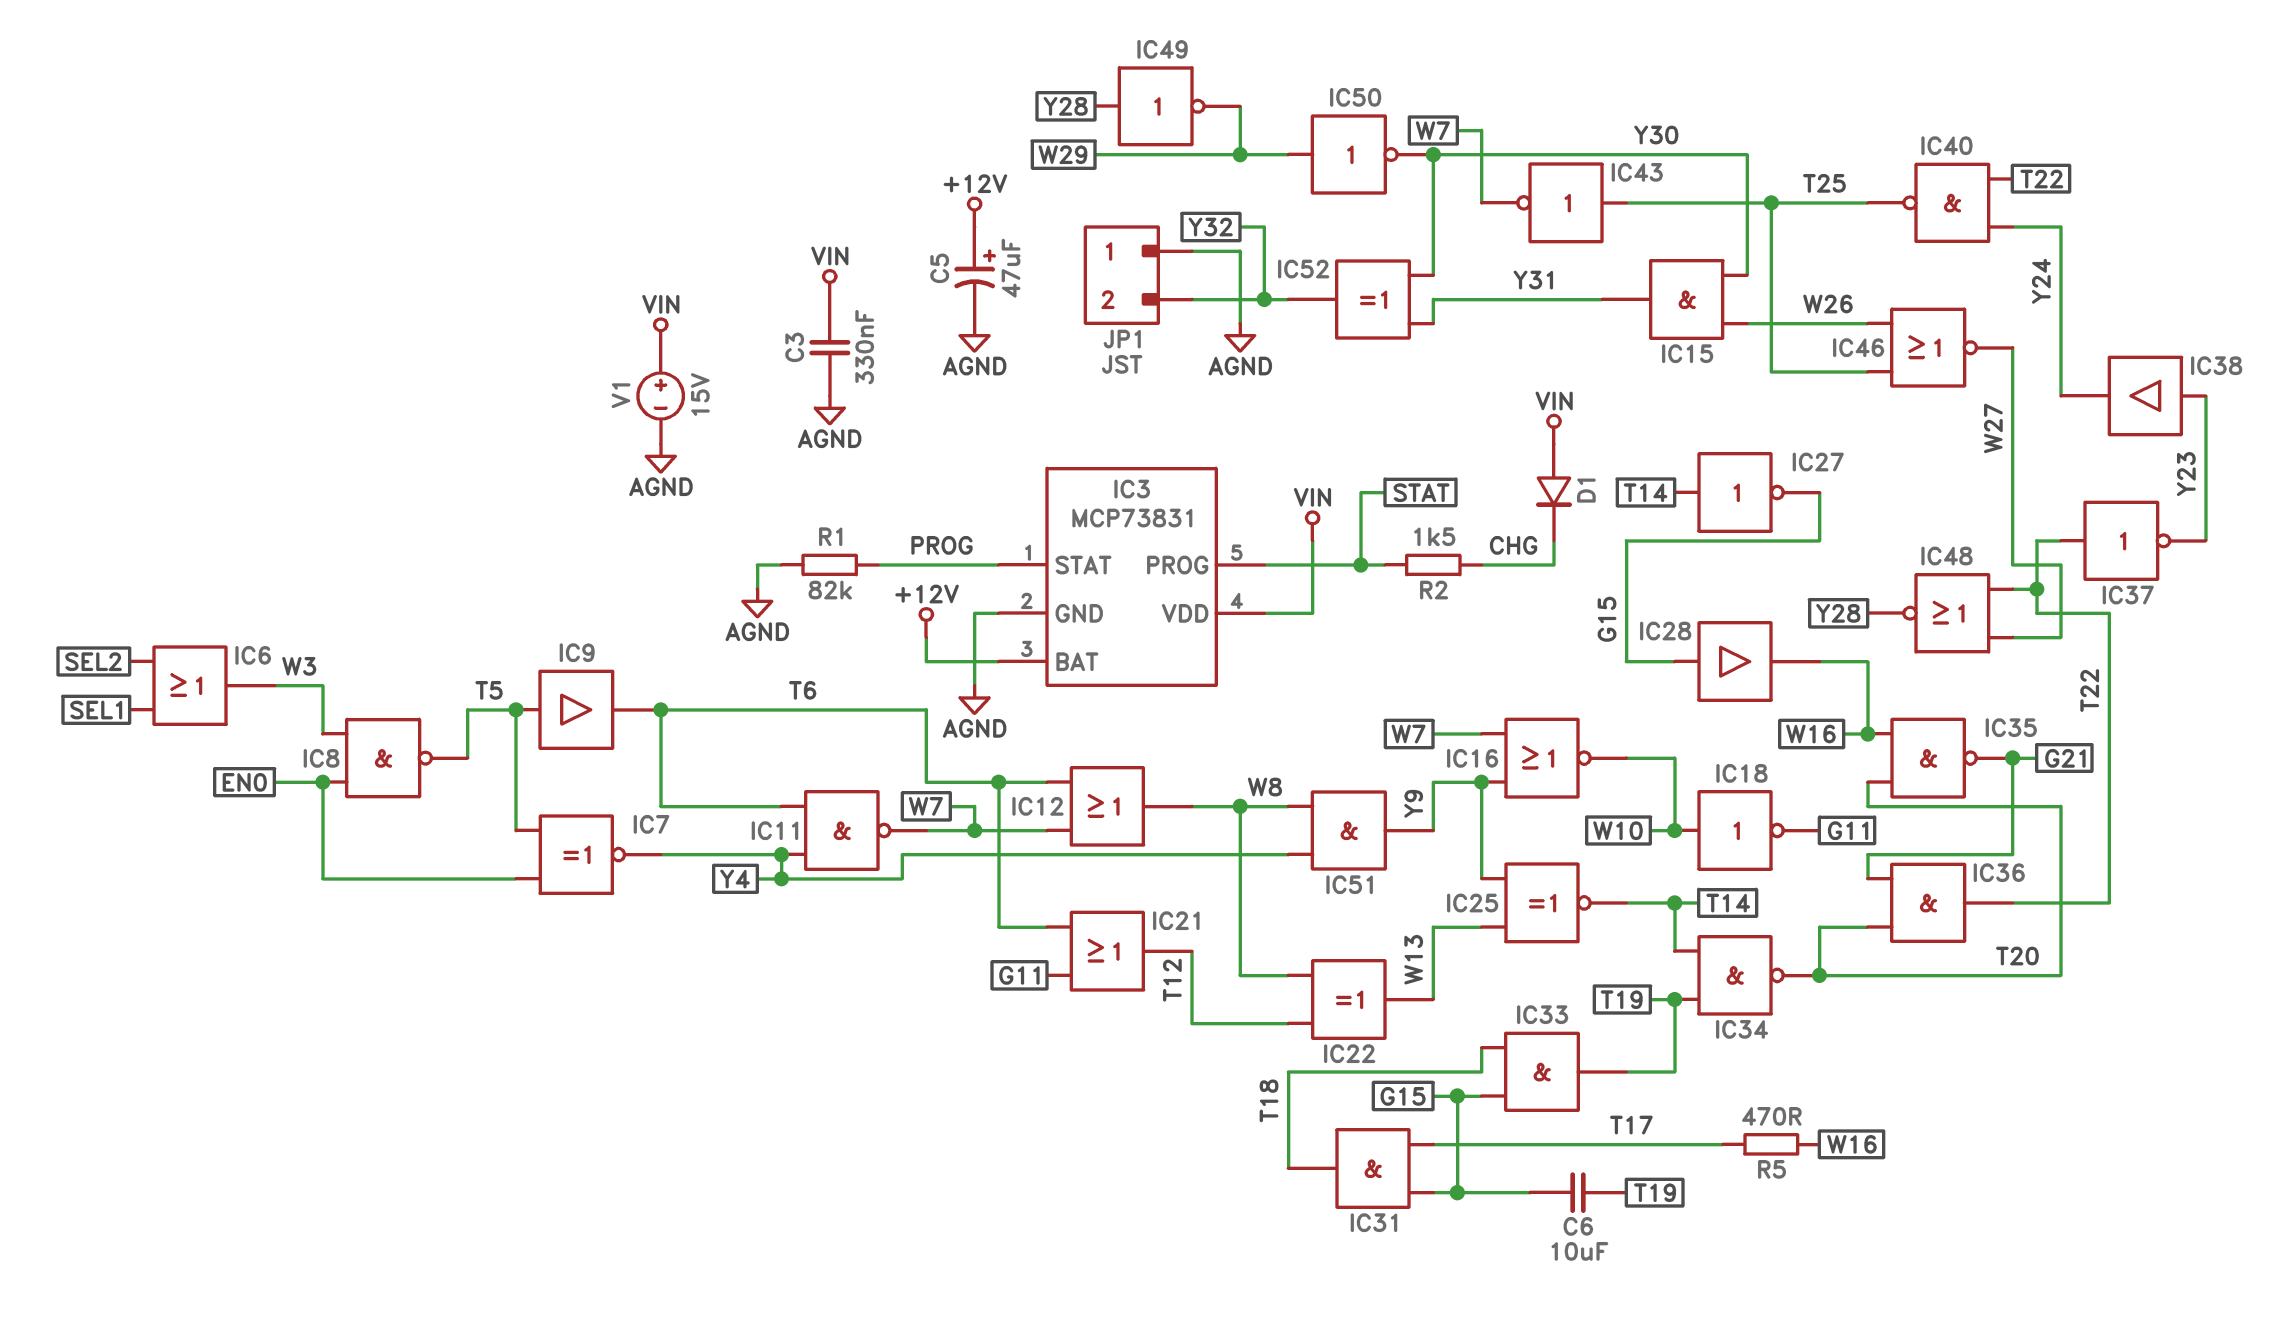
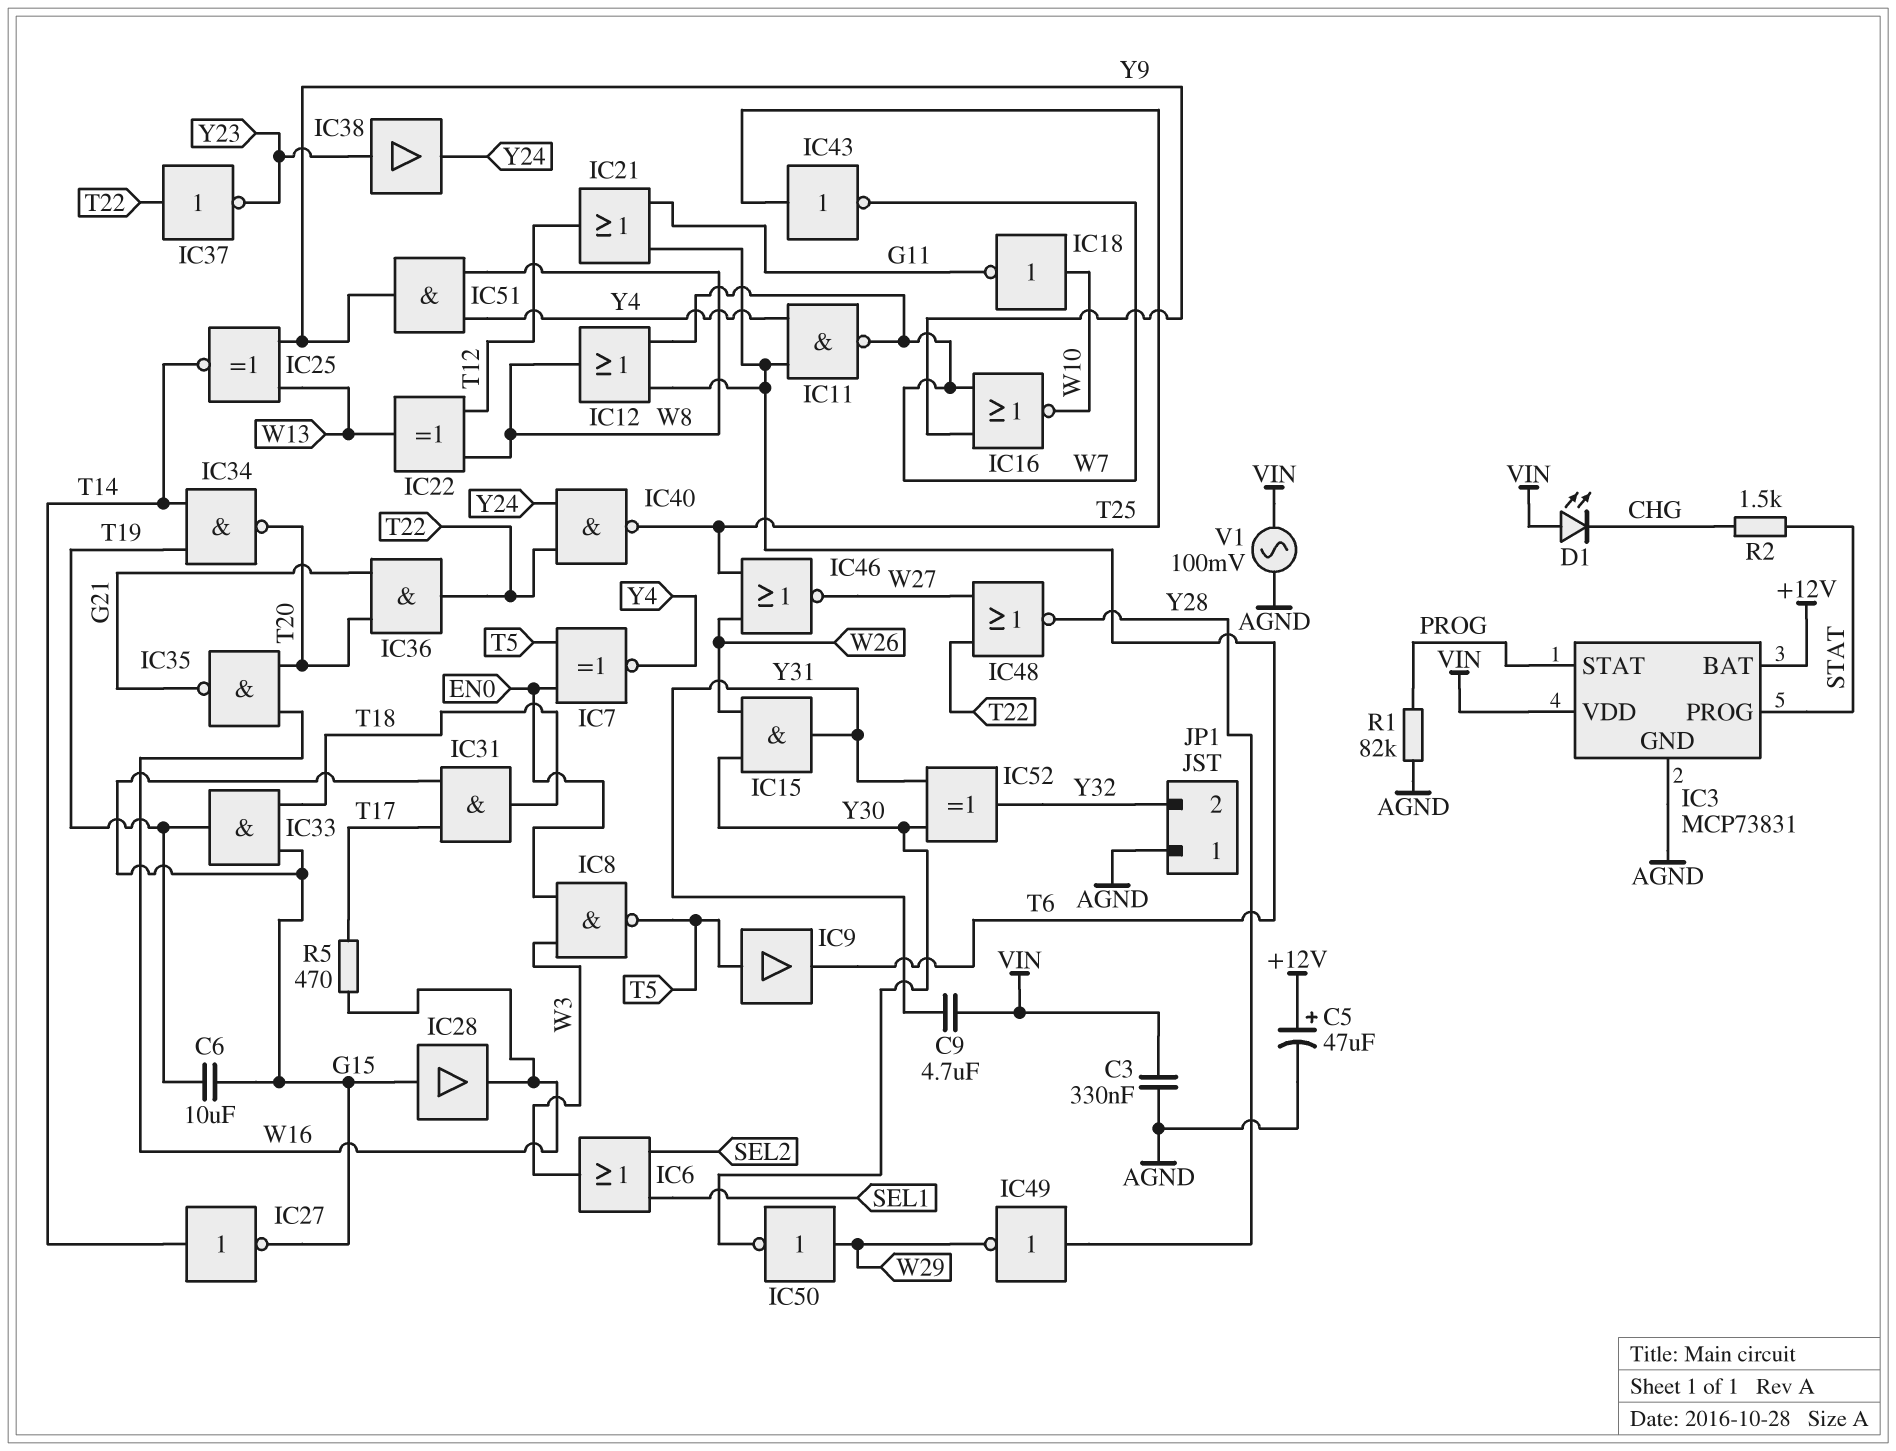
C9: none -> 4.7uF (VIN, Y31)
D1: diode (A VIN, K CHG) -> LED (A VIN, K CHG)
V1: 15V (plus VIN, minus AGND) -> AC 100mV (AGND, VIN)

